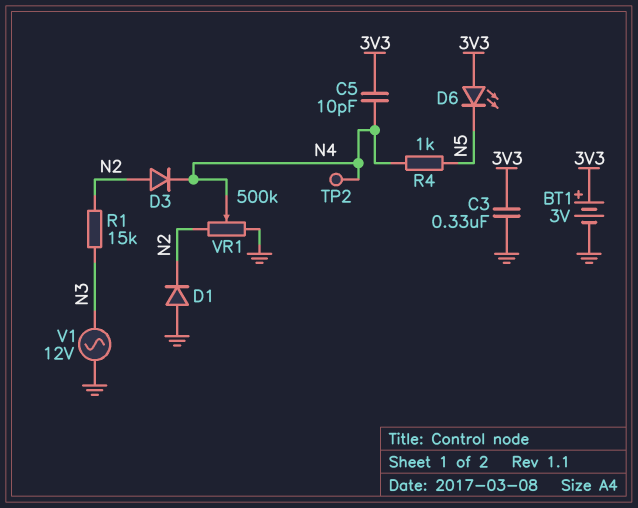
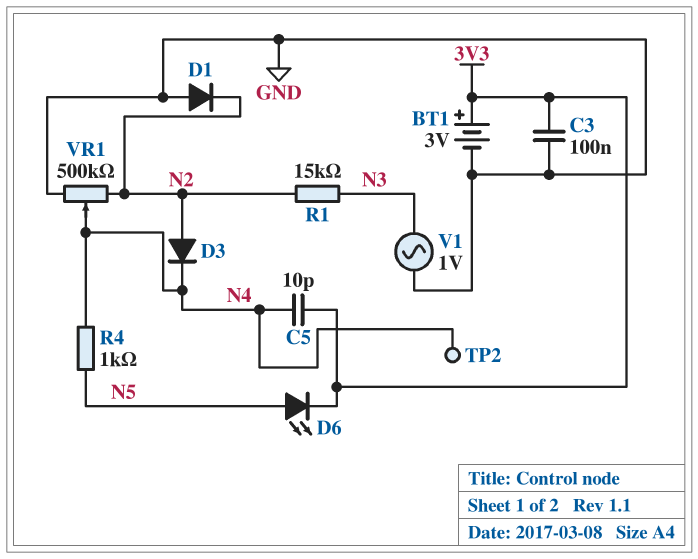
C3: 330nF (3V3, GND) -> 100nF (3V3, GND)
D6: LED (A 3V3, K N5) -> LED (A N5, K 3V3)
V1: AC 12V (GND, N3) -> AC 1V (GND, N3)

